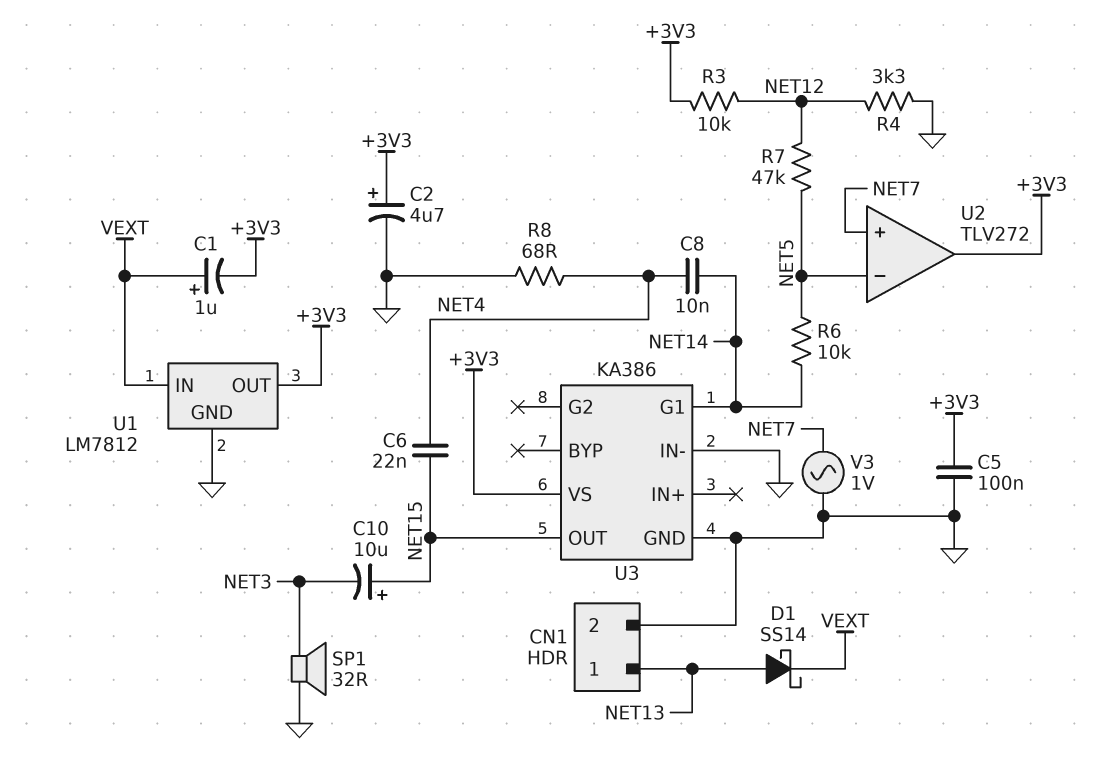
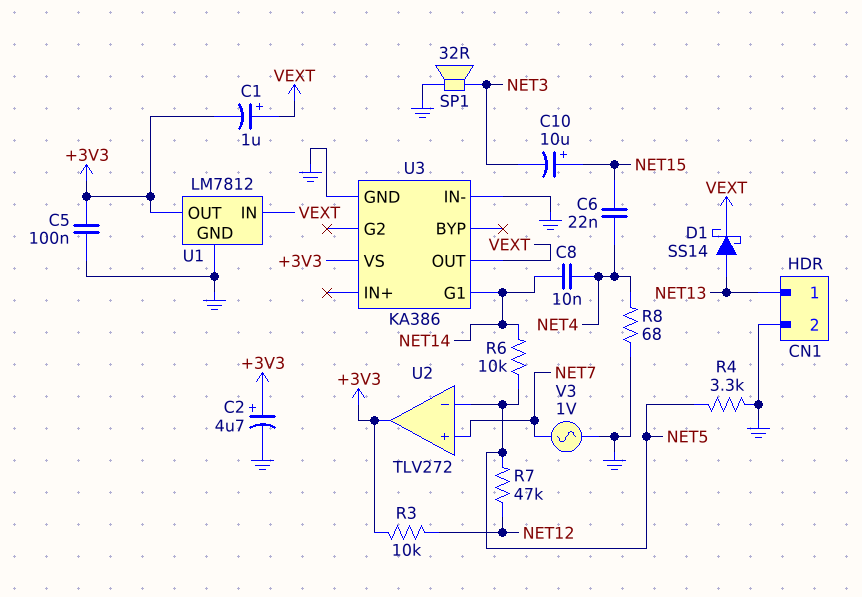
R4: 3.3k (GND, NET12) -> 3.3k (GND, NET5)
U3 pin OUT: NET15 -> VEXT

